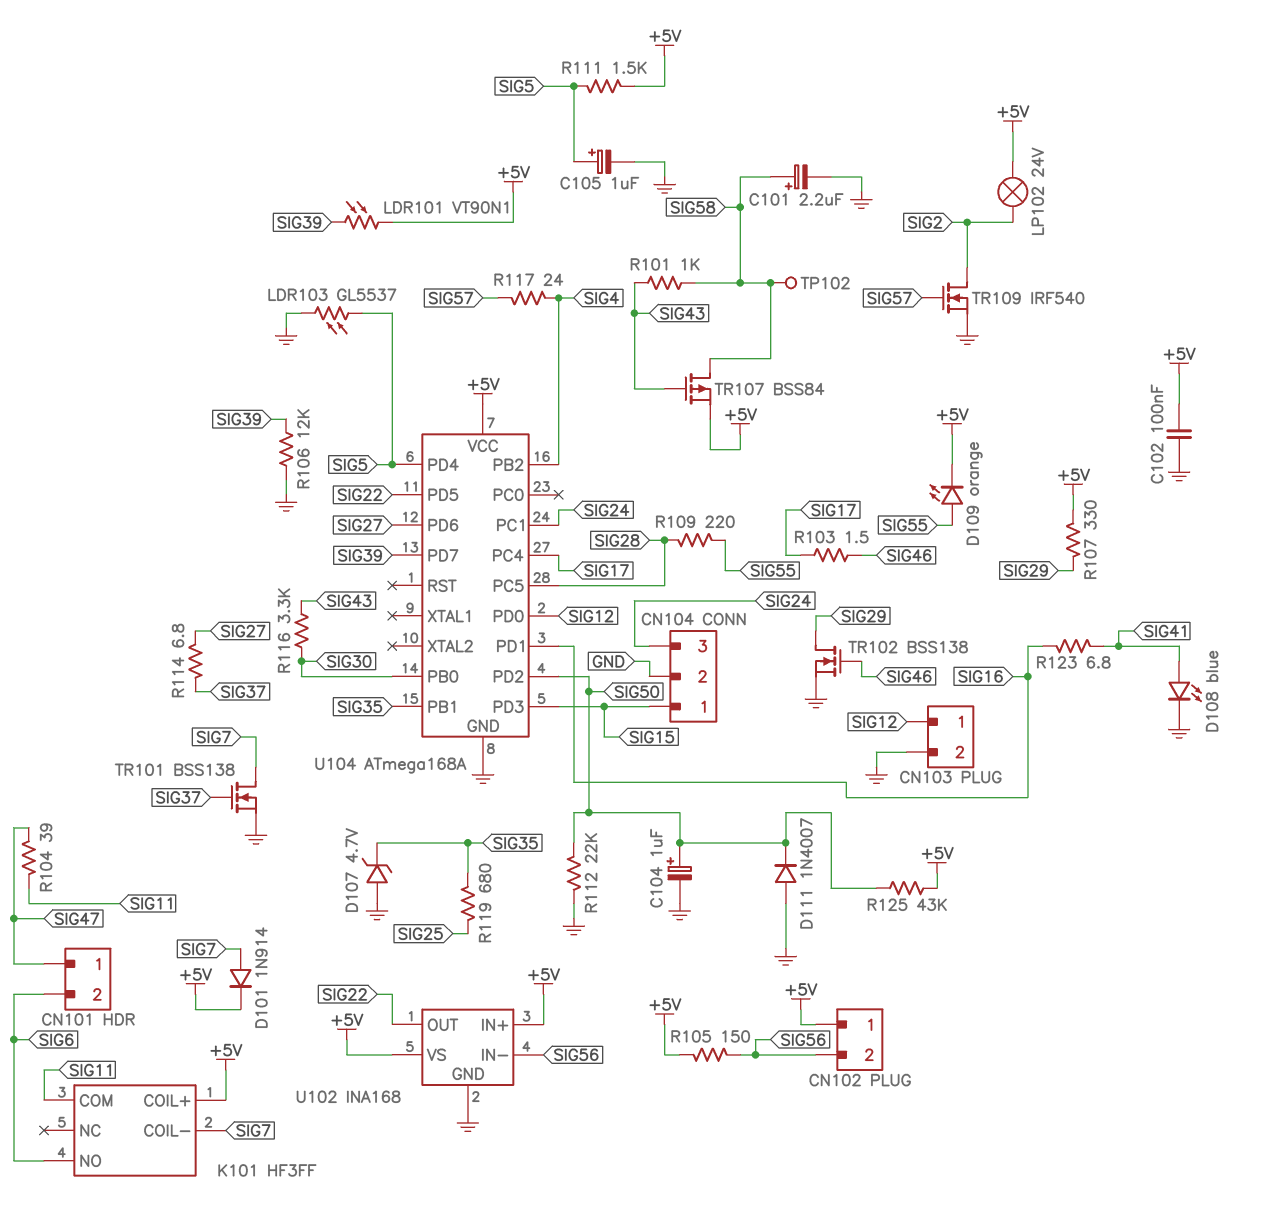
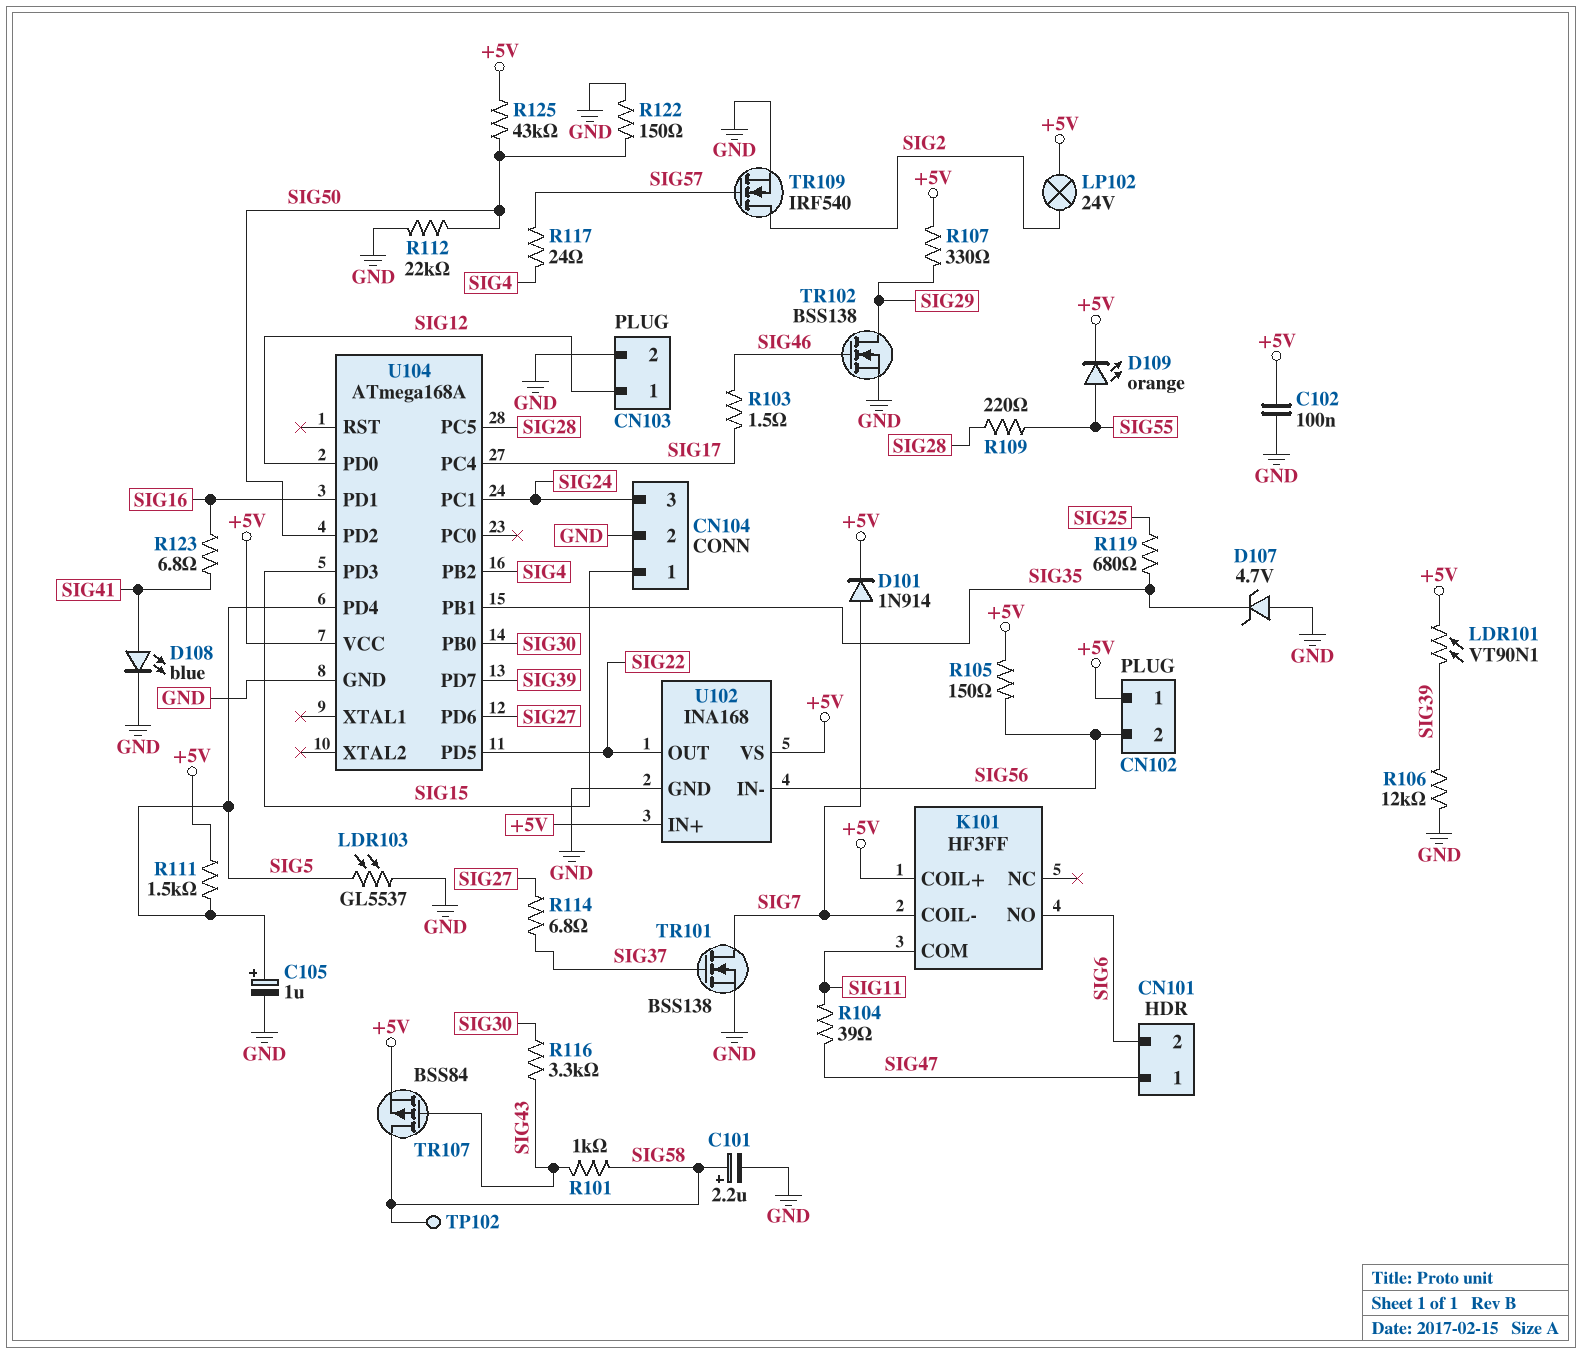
C104: 1uF (plus SIG50, minus GND) -> none
D111: diode 1N4007 (A GND, K SIG50) -> none
R122: none -> 150 (GND, SIG50)

